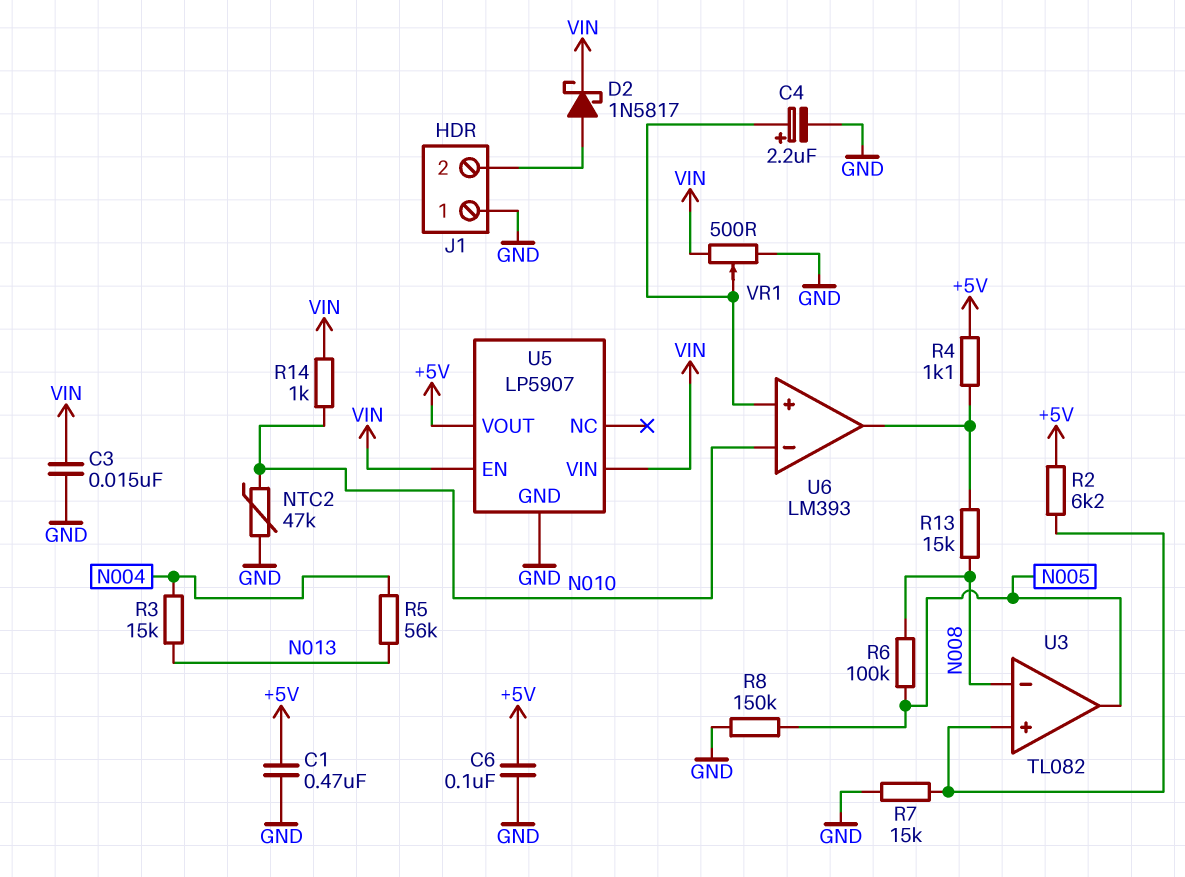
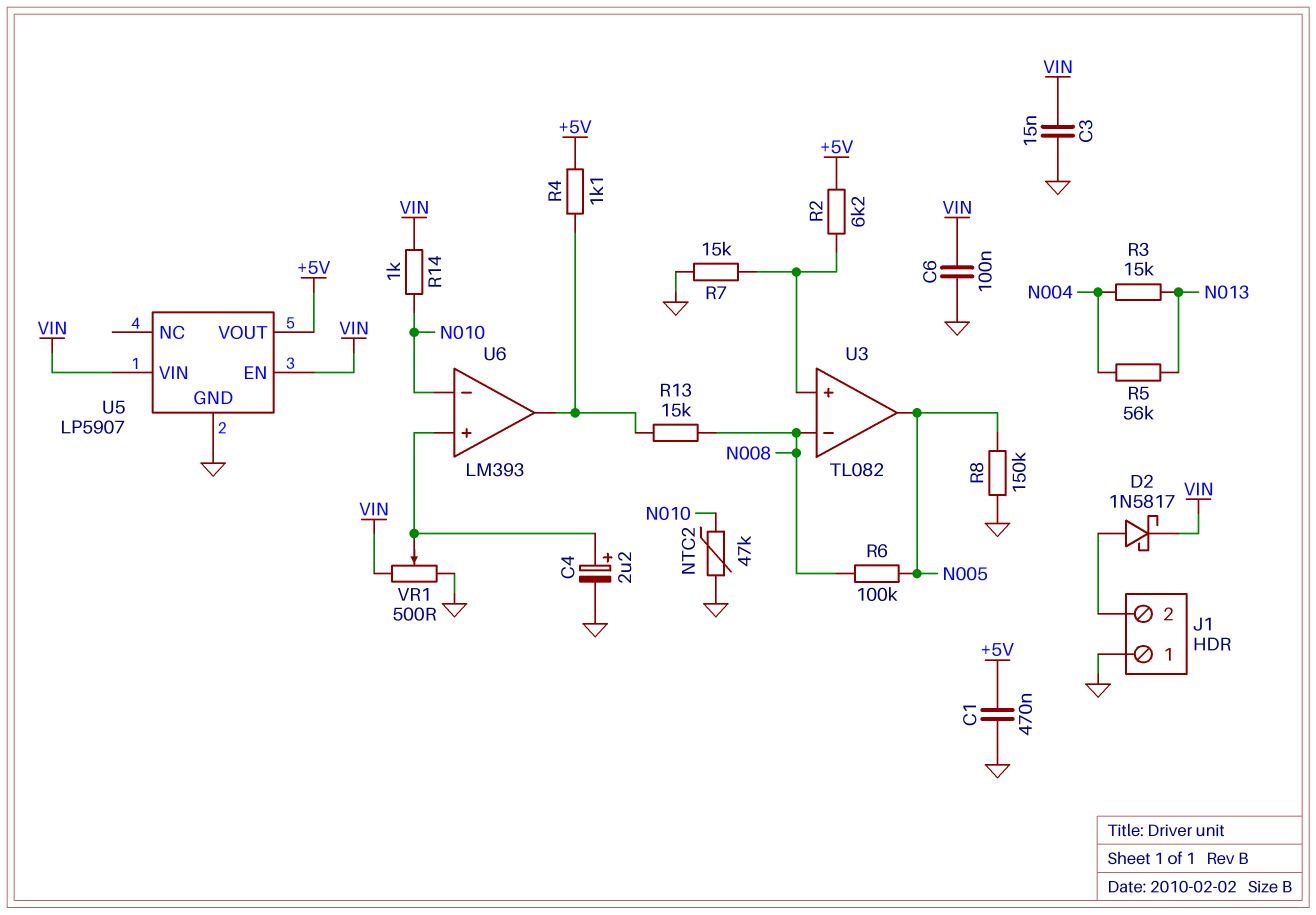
C6: 100nF (+5V, GND) -> 100nF (GND, VIN)

